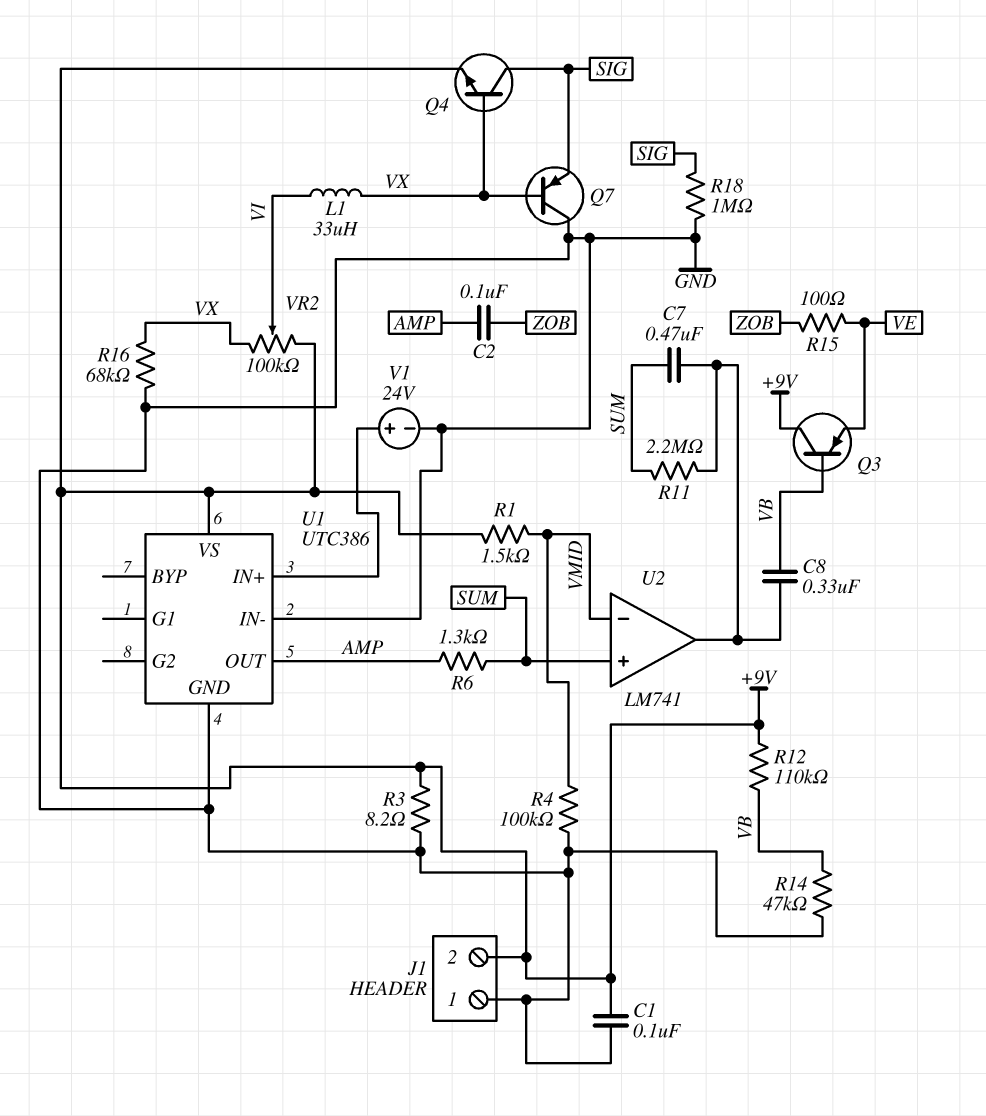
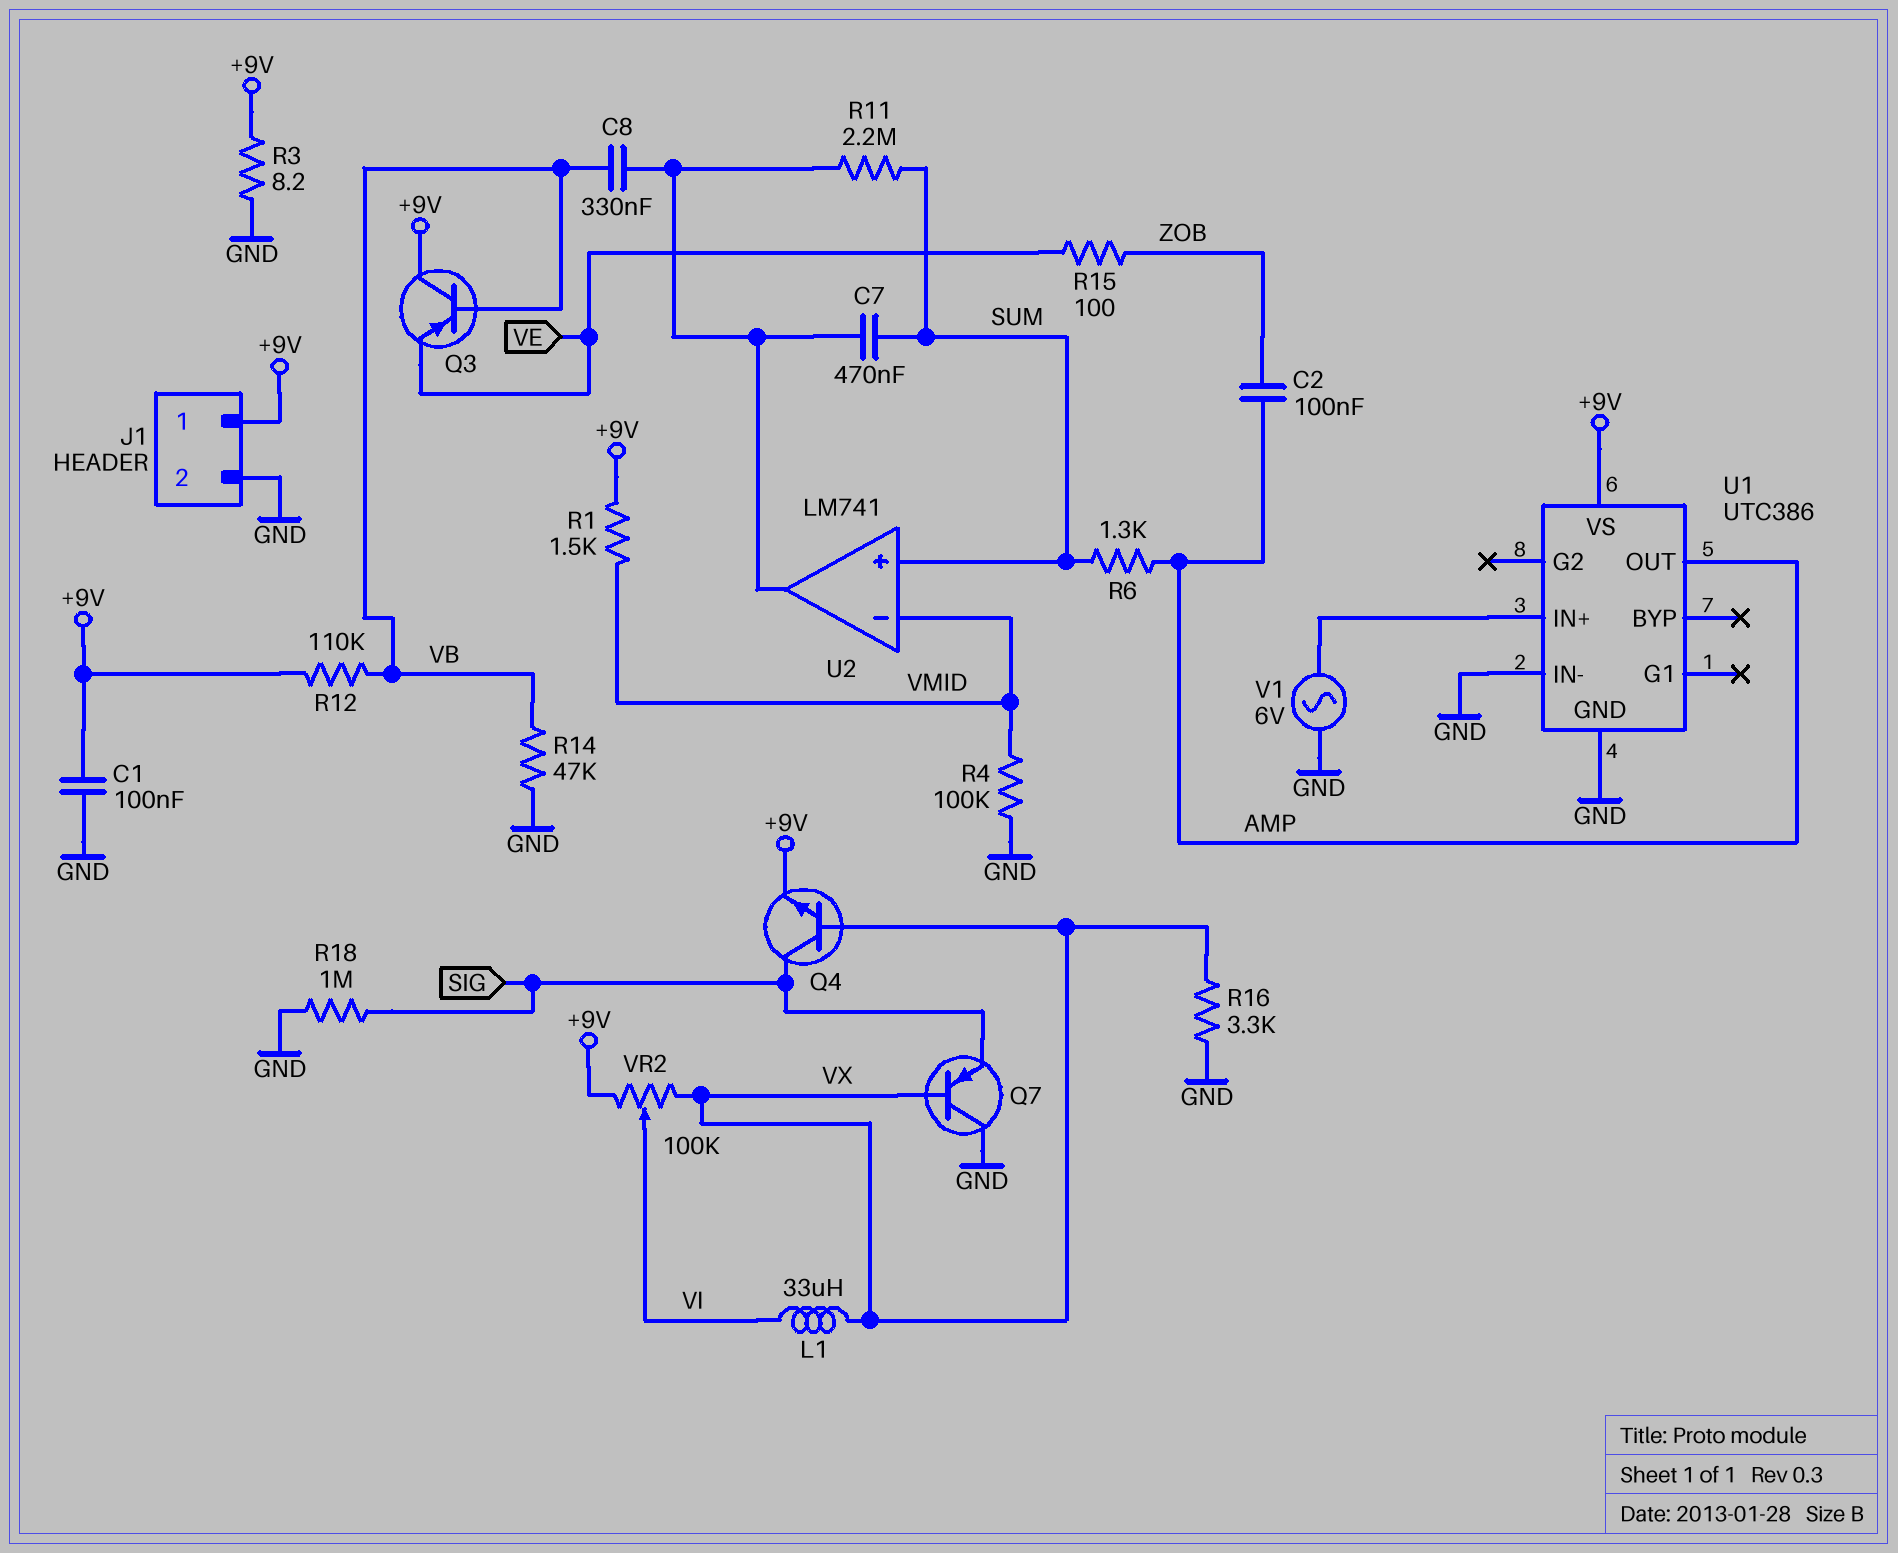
J1 pin 1: GND -> +9V
J1 pin 2: +9V -> GND
R16: 68k (GND, VX) -> 3.3k (GND, VX)
V1: 24V (plus U1/IN+, minus GND) -> AC 6V (GND, U1/IN+)

